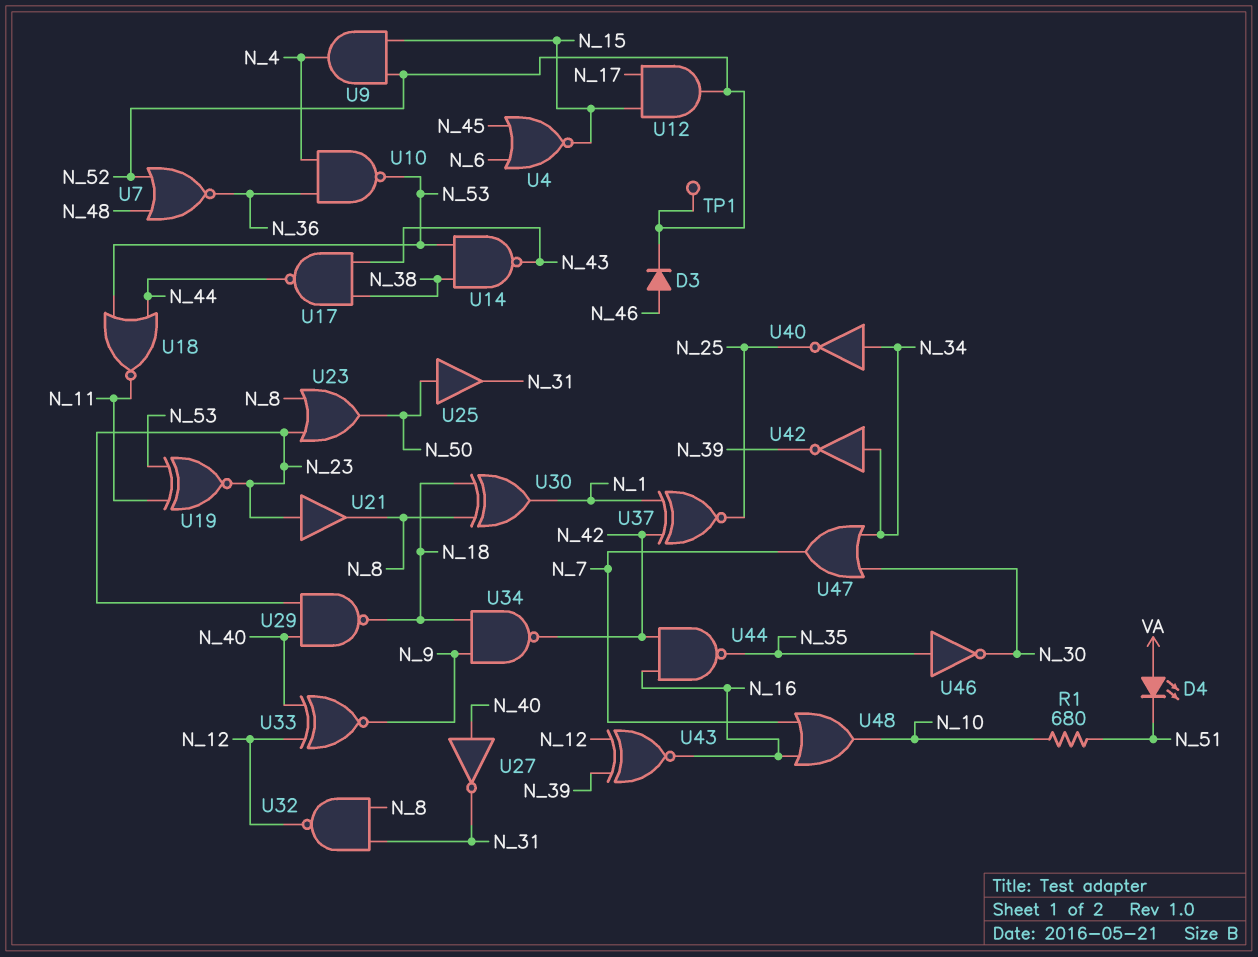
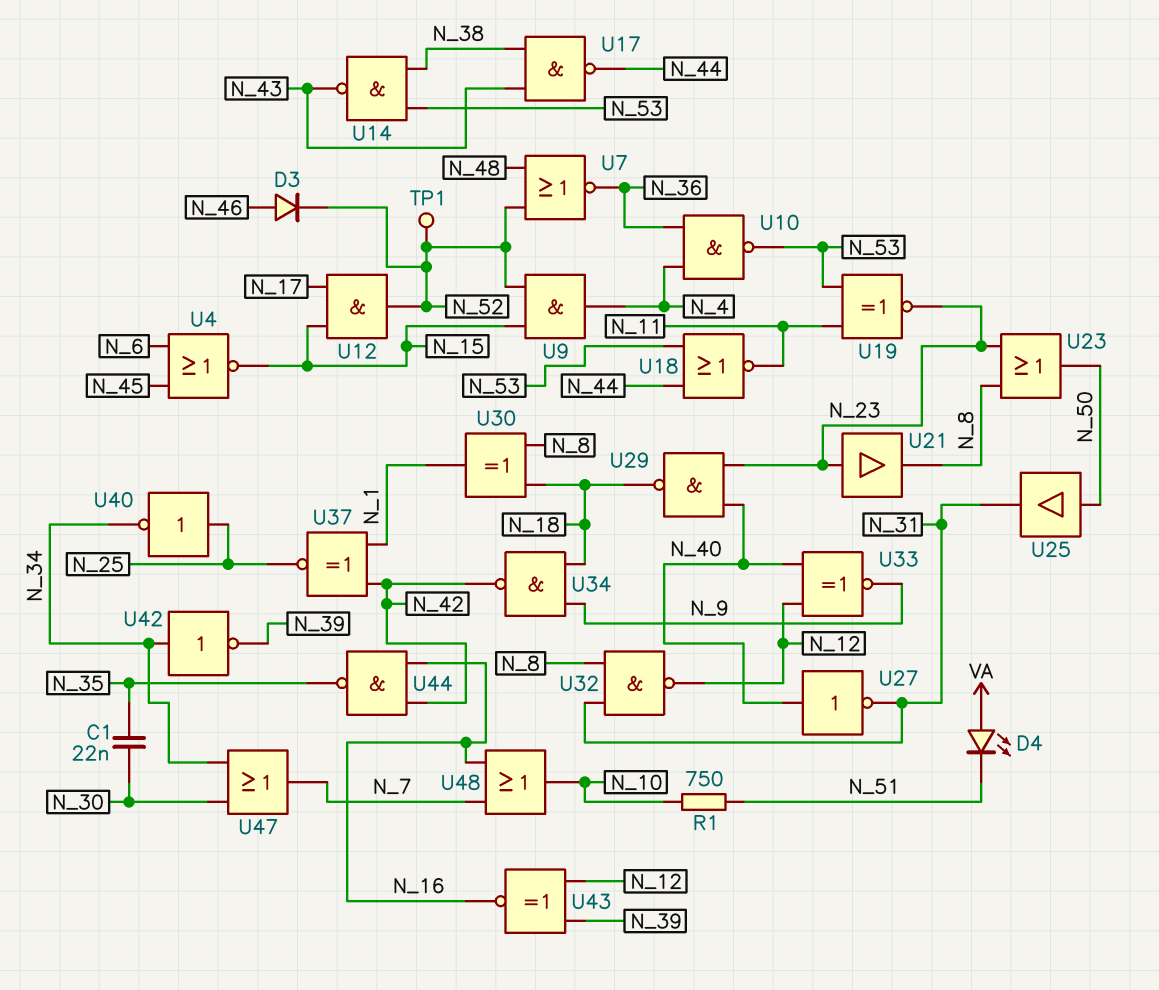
C1: none -> 22nF (N_30, N_35)
R1: 680 (N_10, N_51) -> 750 (N_10, N_51)
U40: NOT (in N_34, out N_25) -> NOT (in N_25, out N_34)
U46: NOT (in N_35, out N_30) -> none

